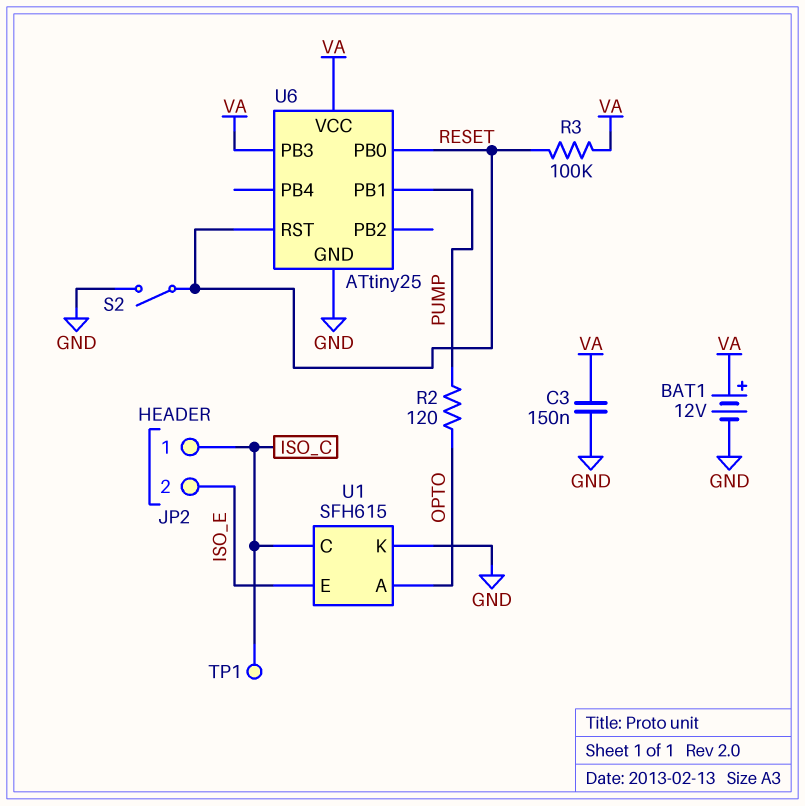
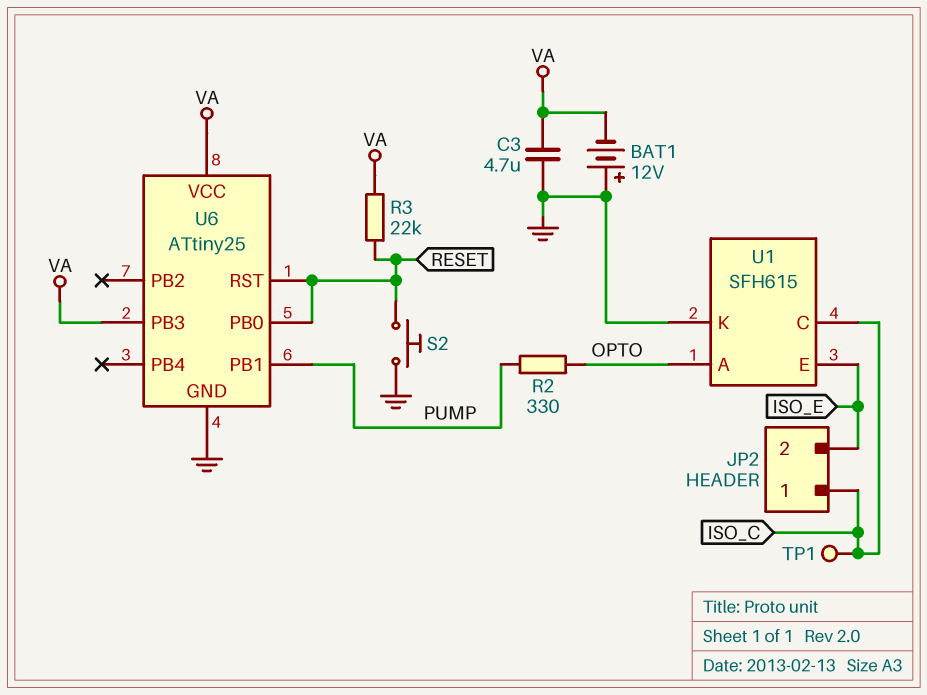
BAT1: 12V (plus VA, minus GND) -> 12V (plus GND, minus VA)
C3: 150nF (GND, VA) -> 4.7uF (GND, VA)
R2: 120 (OPTO, PUMP) -> 330 (OPTO, PUMP)
R3: 100k (RESET, VA) -> 22k (RESET, VA)
S2: switch (GND, RESET) -> button (GND, RESET)

